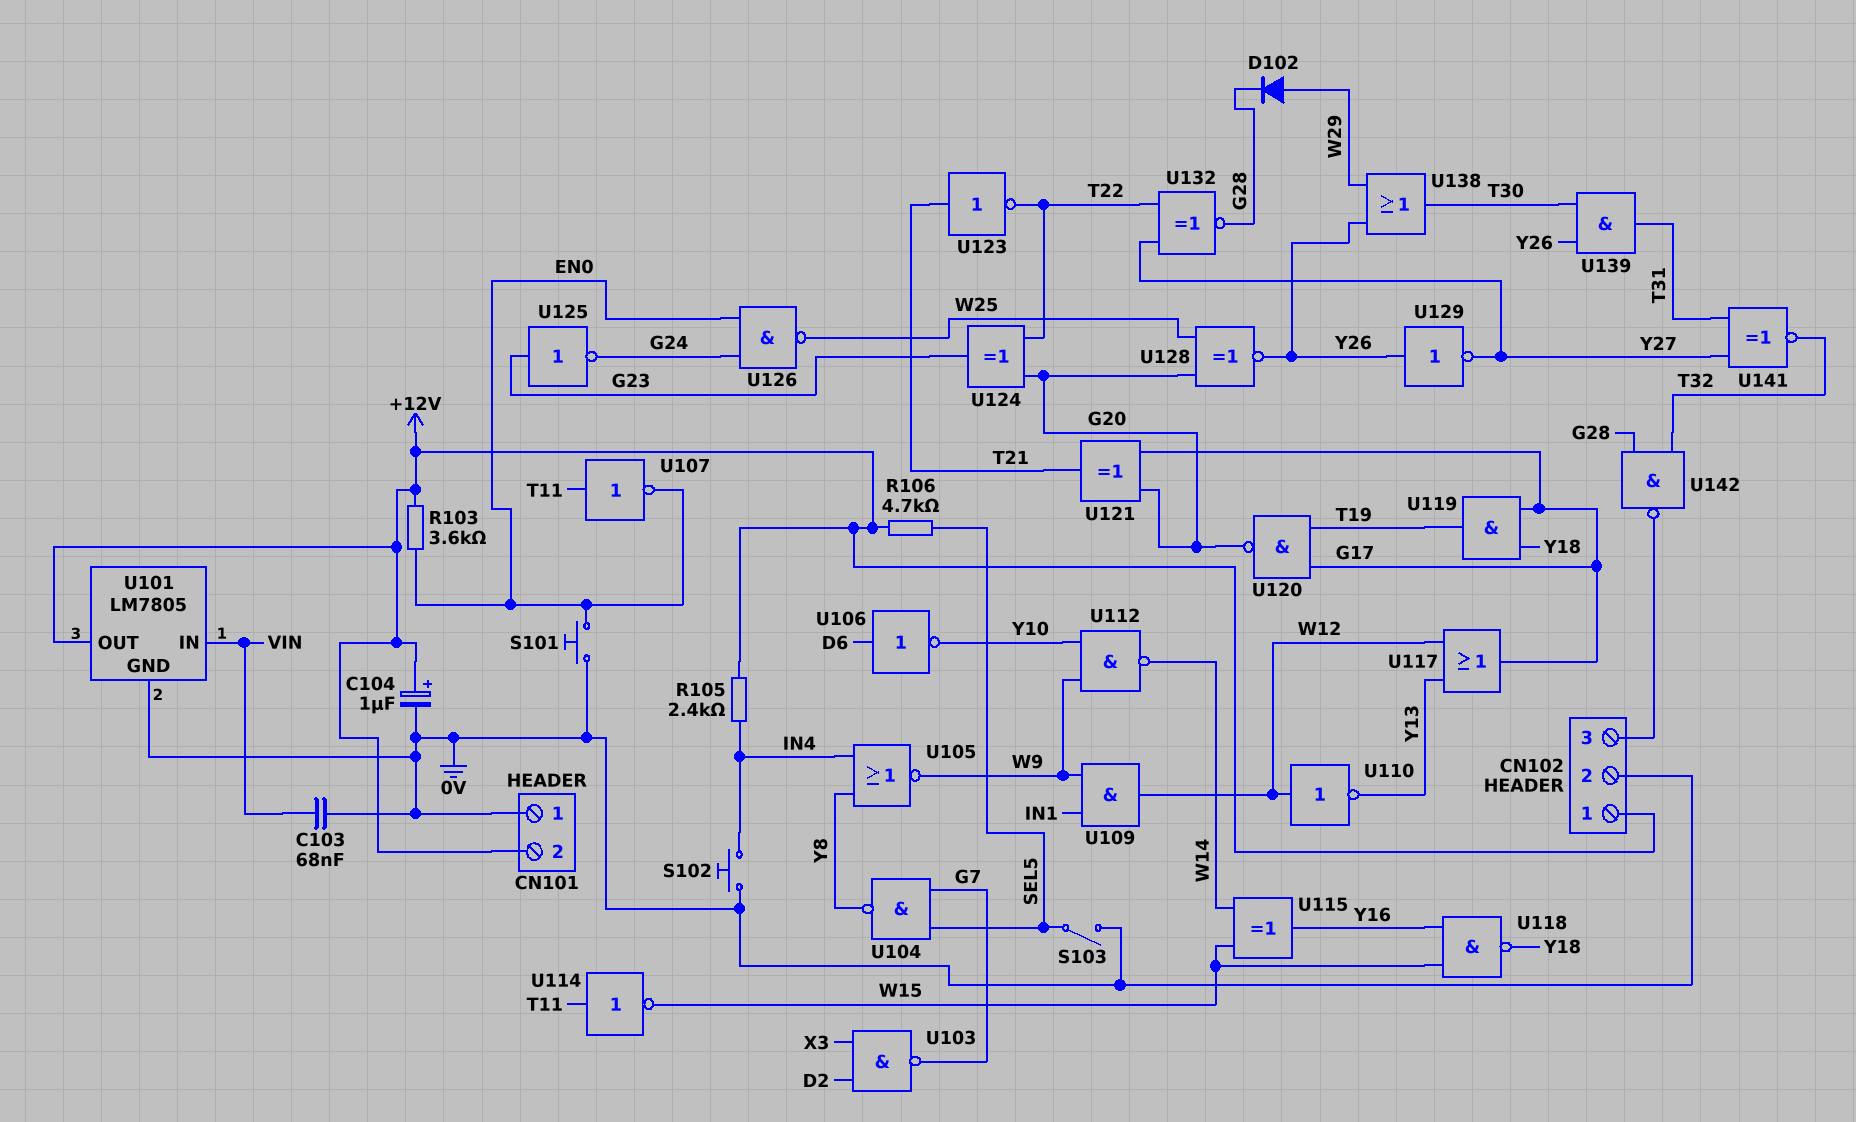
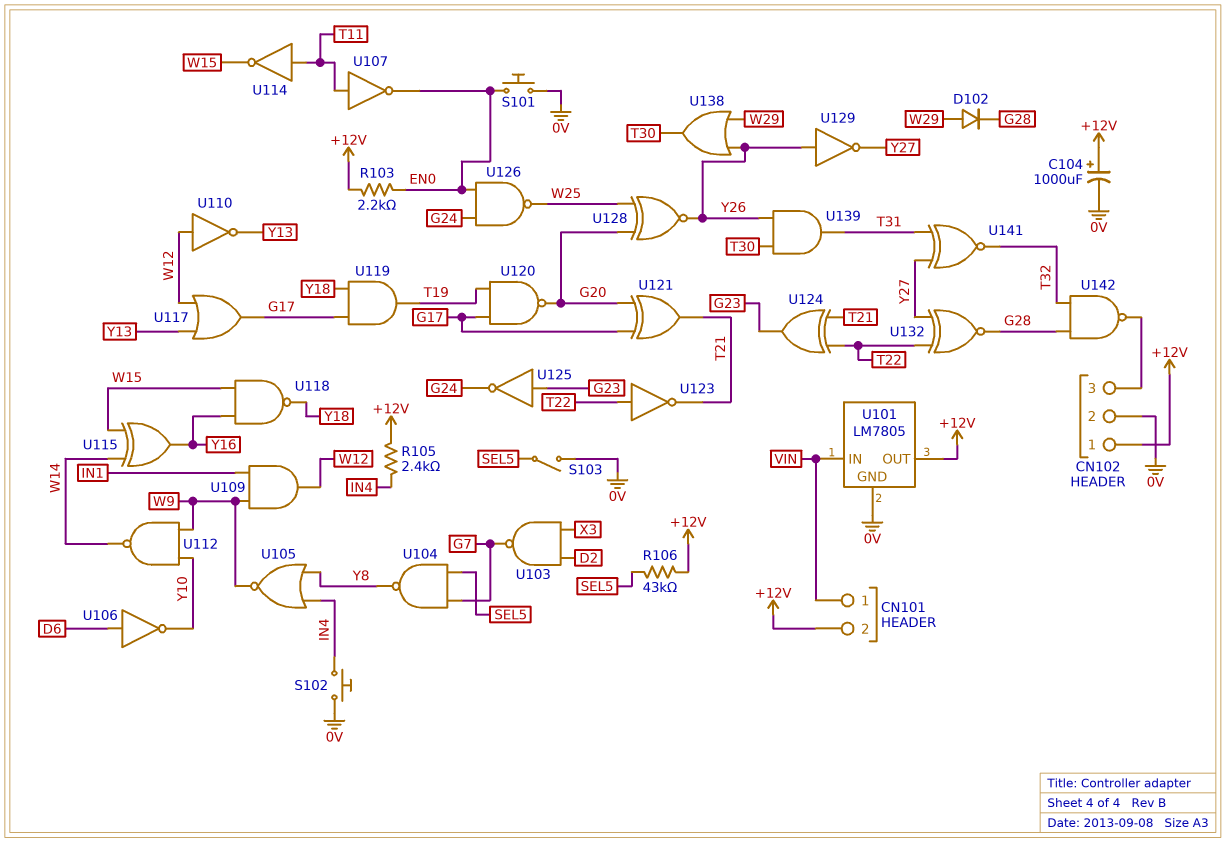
C103: 68nF (0V, VIN) -> none
C104: 1uF (plus +12V, minus 0V) -> 1000uF (plus +12V, minus 0V)
CN101 pin 1: 0V -> VIN
R103: 3.6k (+12V, EN0) -> 2.2k (+12V, EN0)
R106: 4.7k (+12V, SEL5) -> 43k (+12V, SEL5)
U123: NOT (in T21, out T22) -> NOT (in T22, out T21)
U124: XOR (in G20, in T22, out G23) -> XOR (in T21, in T22, out G23)

